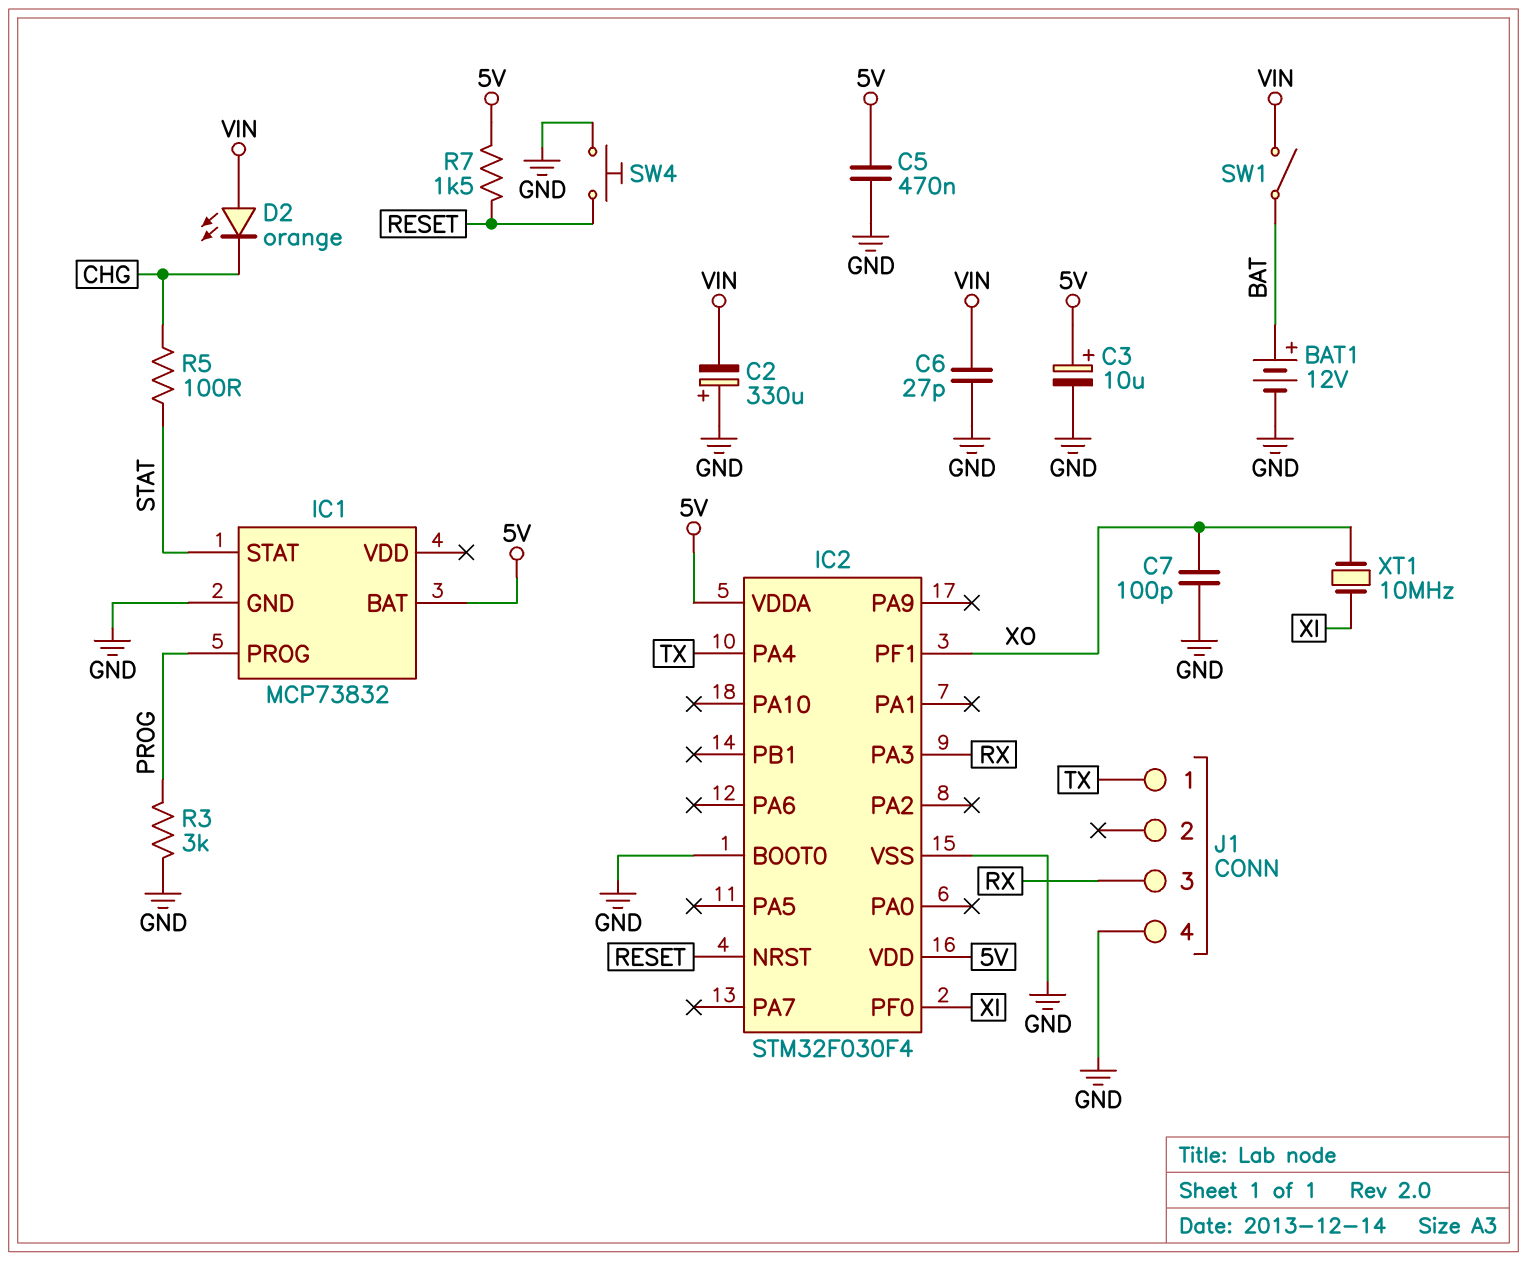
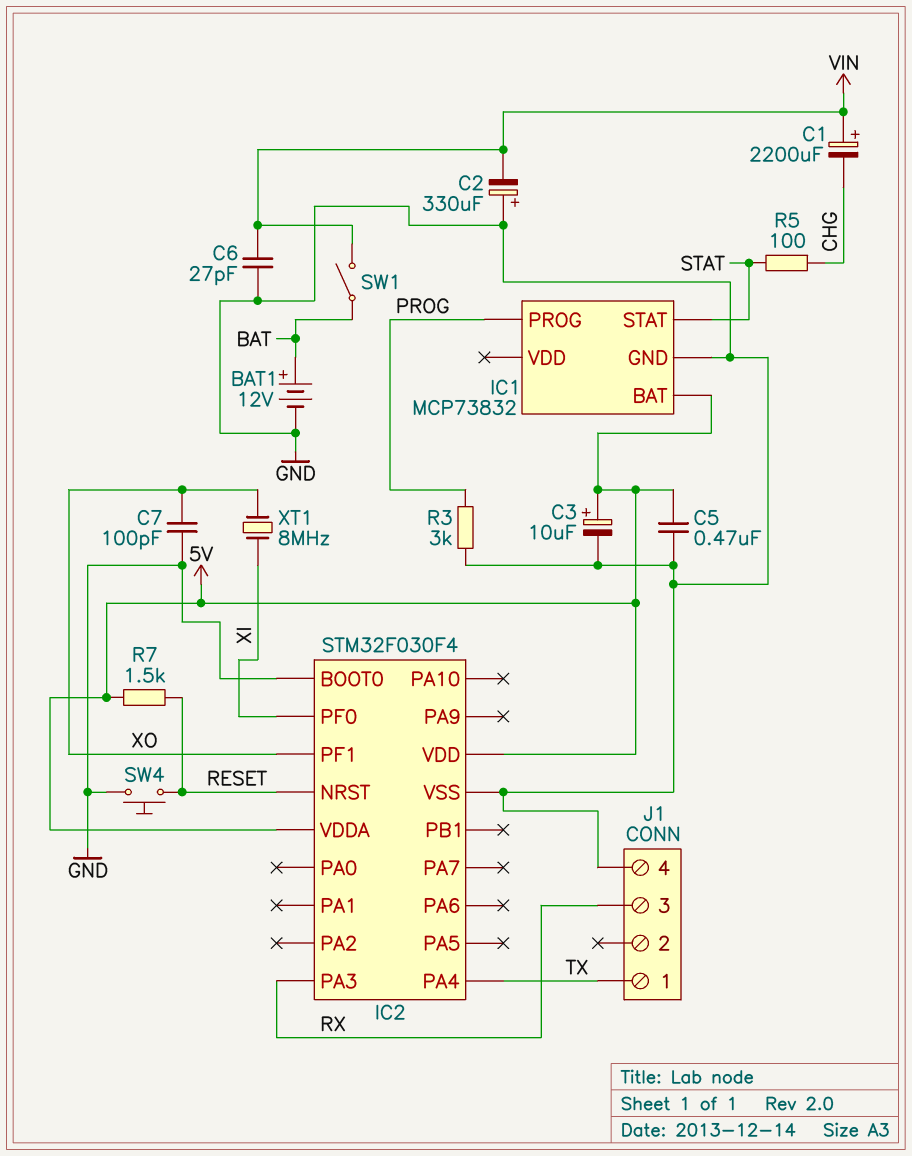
C1: none -> 2200uF (plus VIN, minus CHG)
D2: LED orange (A VIN, K CHG) -> none
XT1: 10MHz (XI, XO) -> 8MHz (XI, XO)

